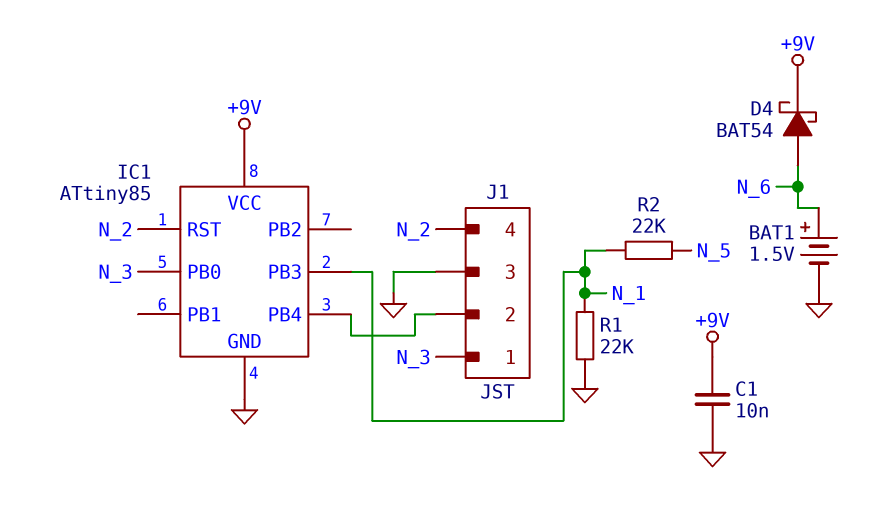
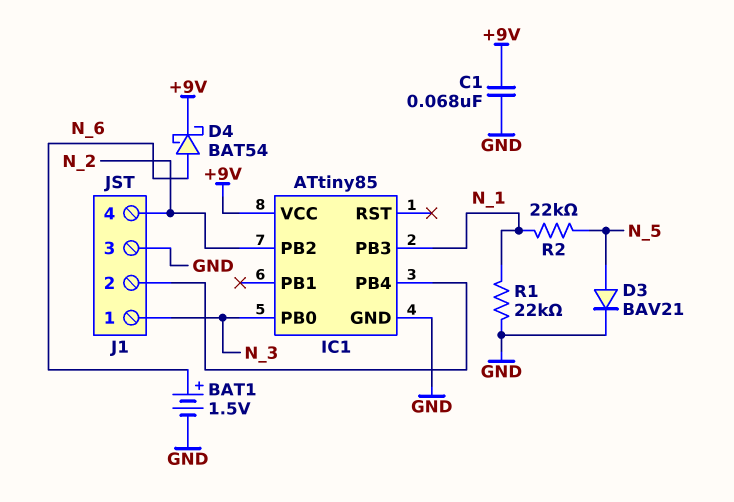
C1: 10nF (+9V, GND) -> 68nF (+9V, GND)
D3: none -> diode BAV21 (A N_5, K GND)
IC1 pin PB2: none -> N_2
IC1 pin RST: N_2 -> none

